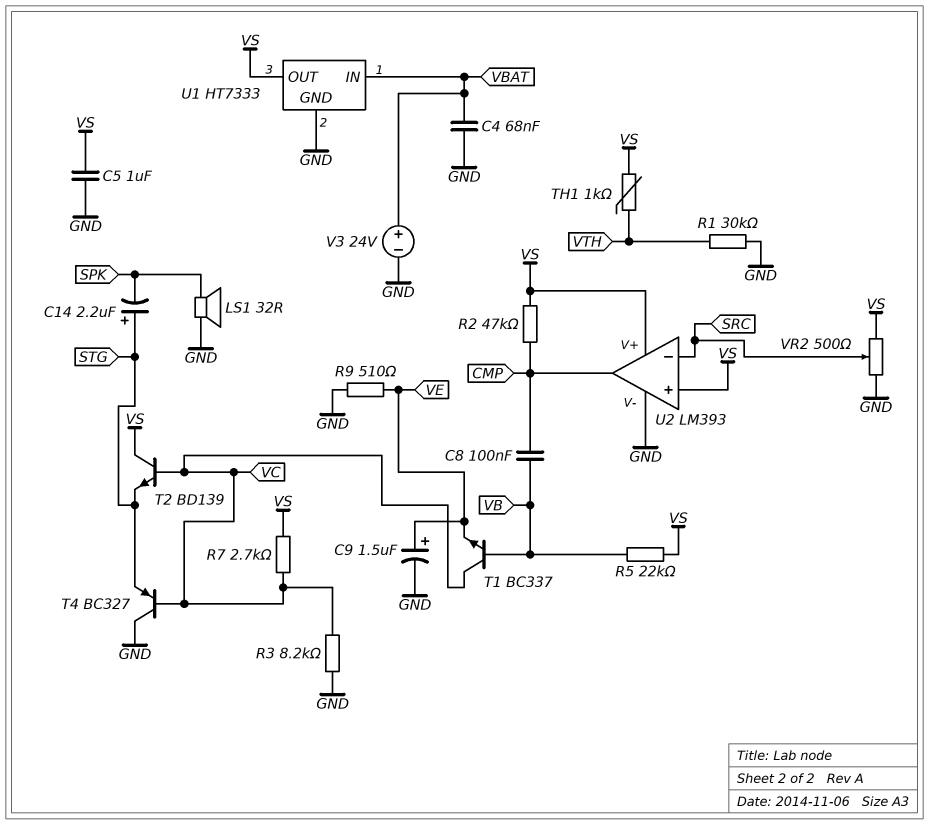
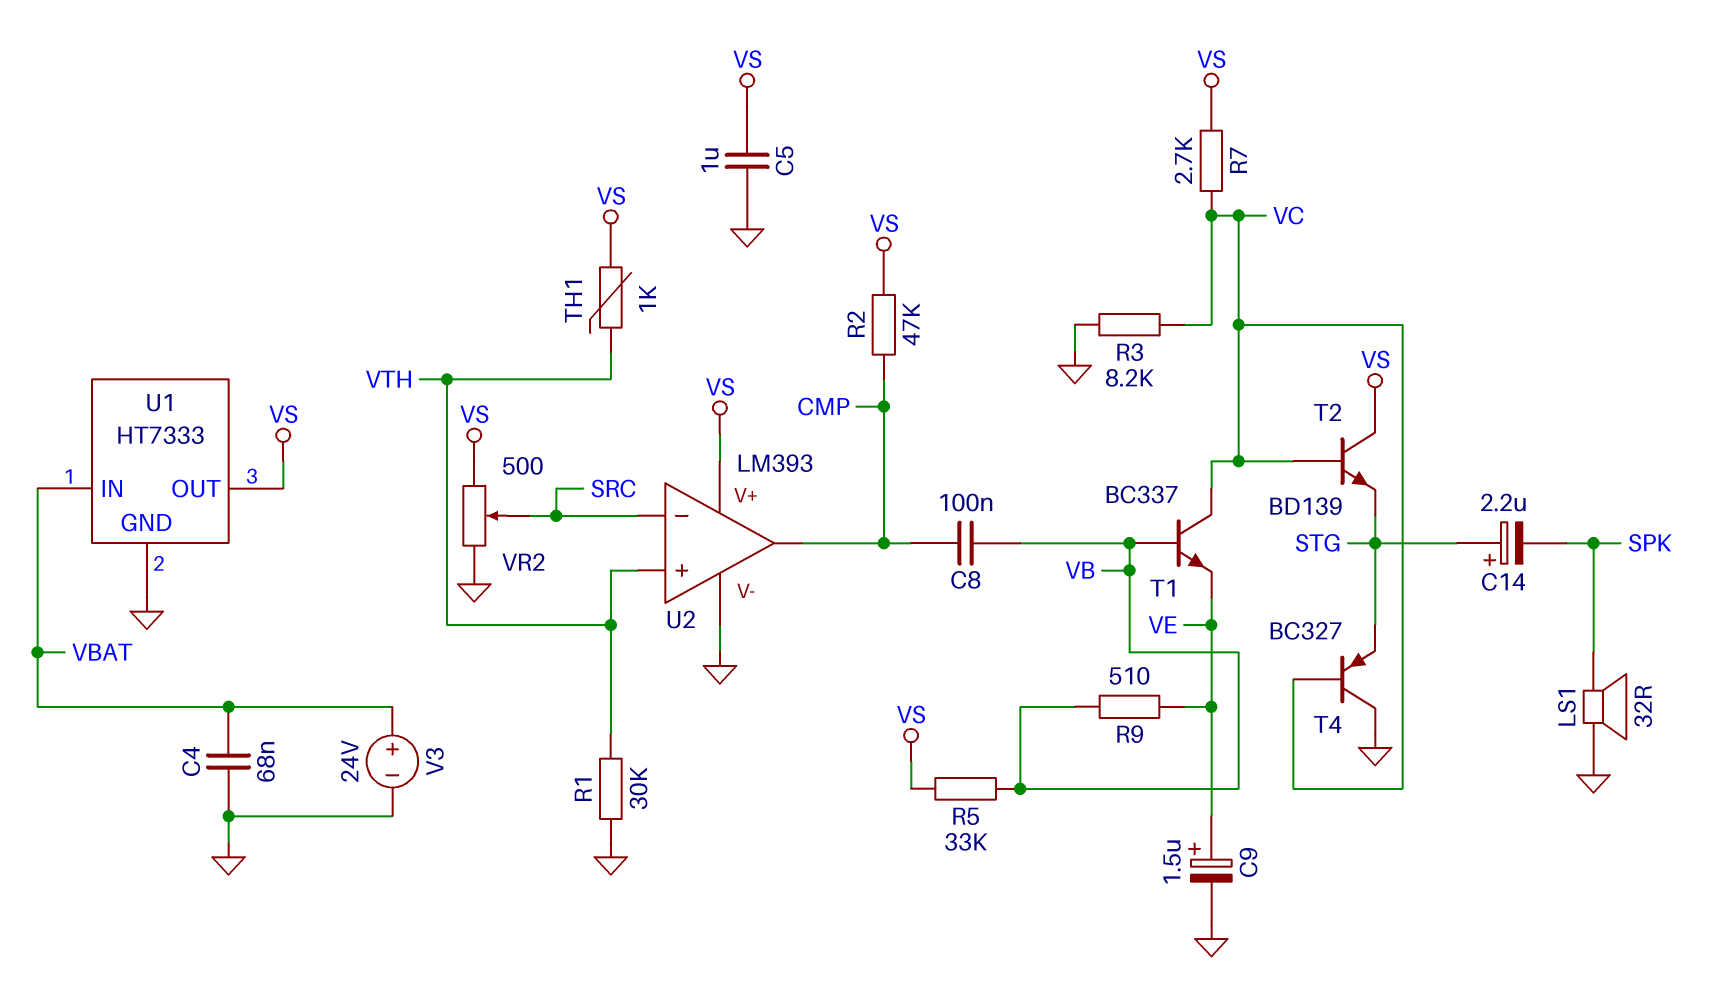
R5: 22k (VB, VS) -> 33k (VB, VS)
R9: 510 (GND, VE) -> 510 (VB, VE)
U2 pin in+: VS -> VTH

